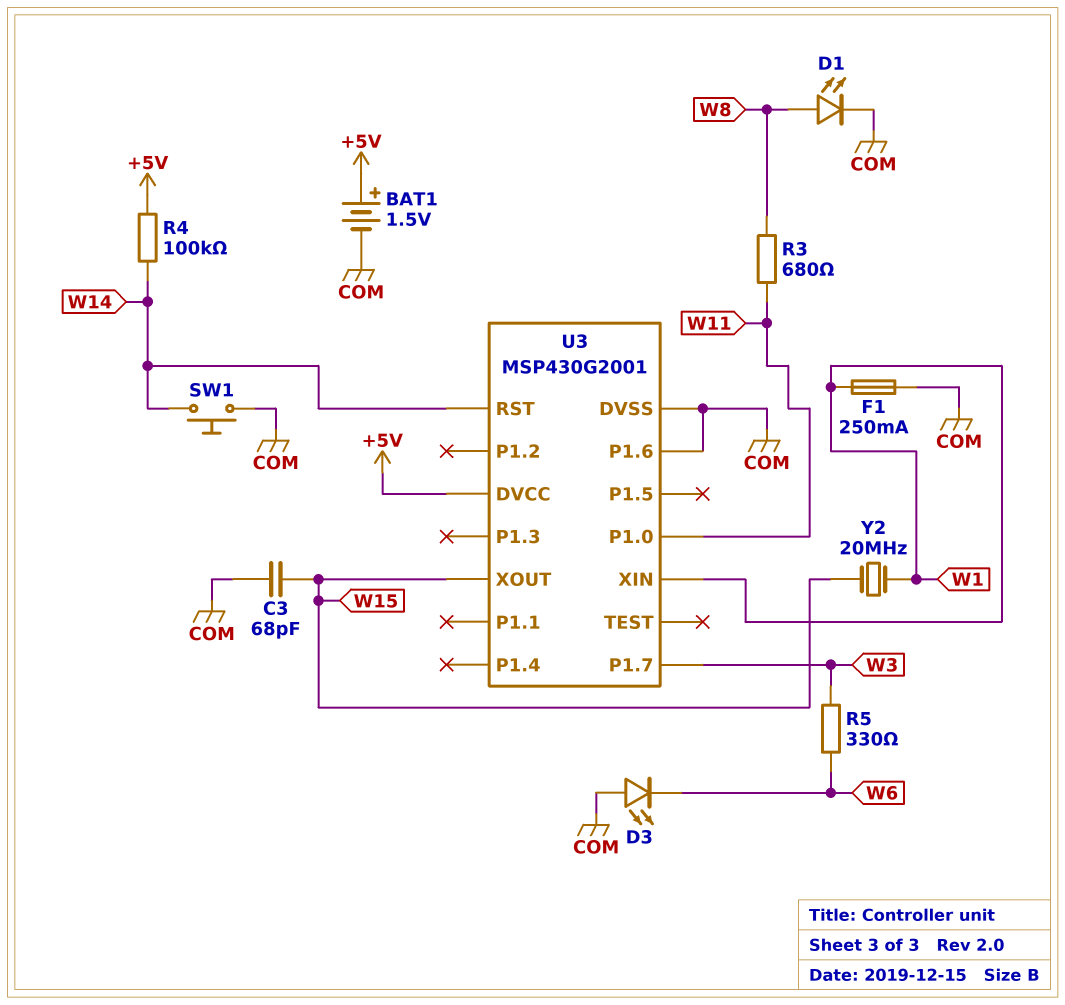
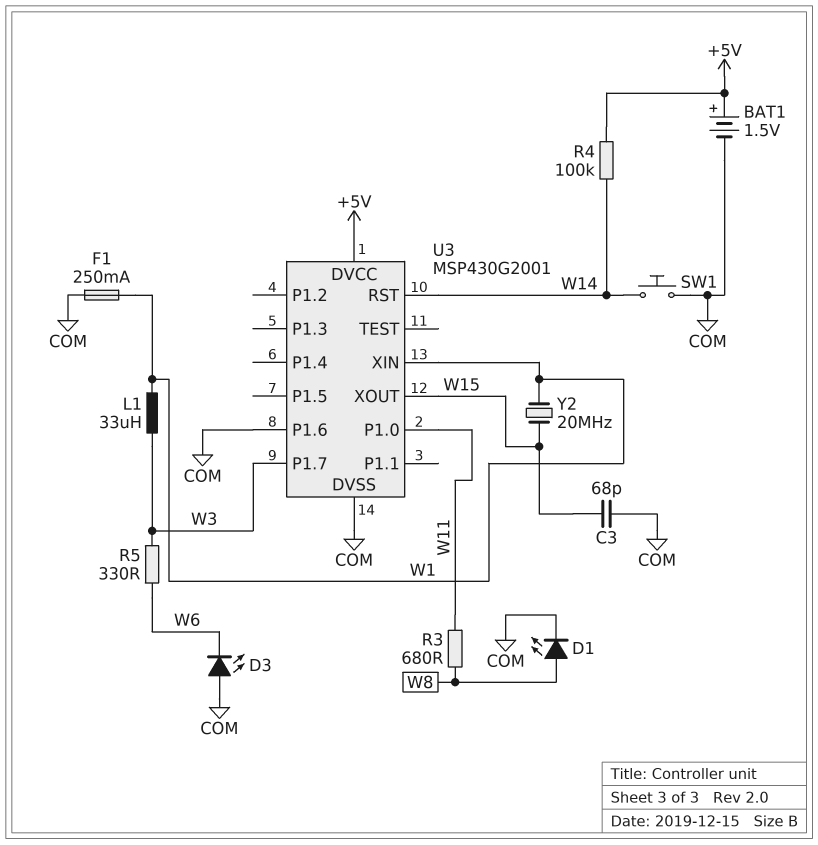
L1: none -> 33uH (W1, W3)

